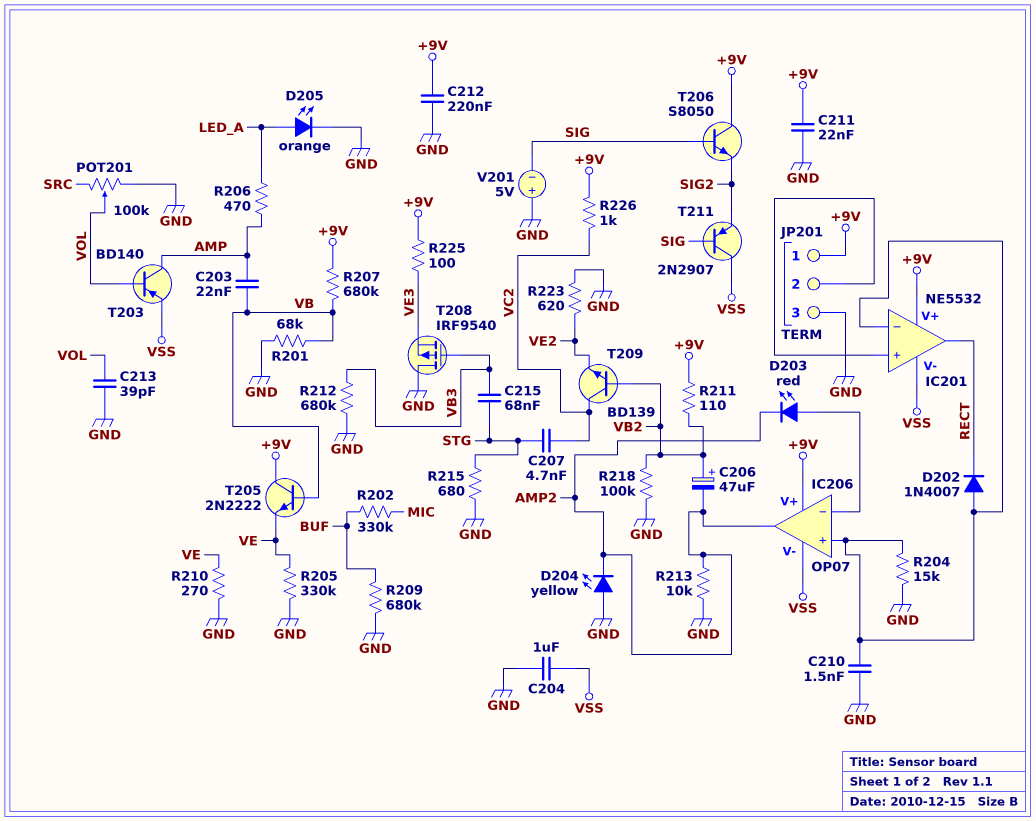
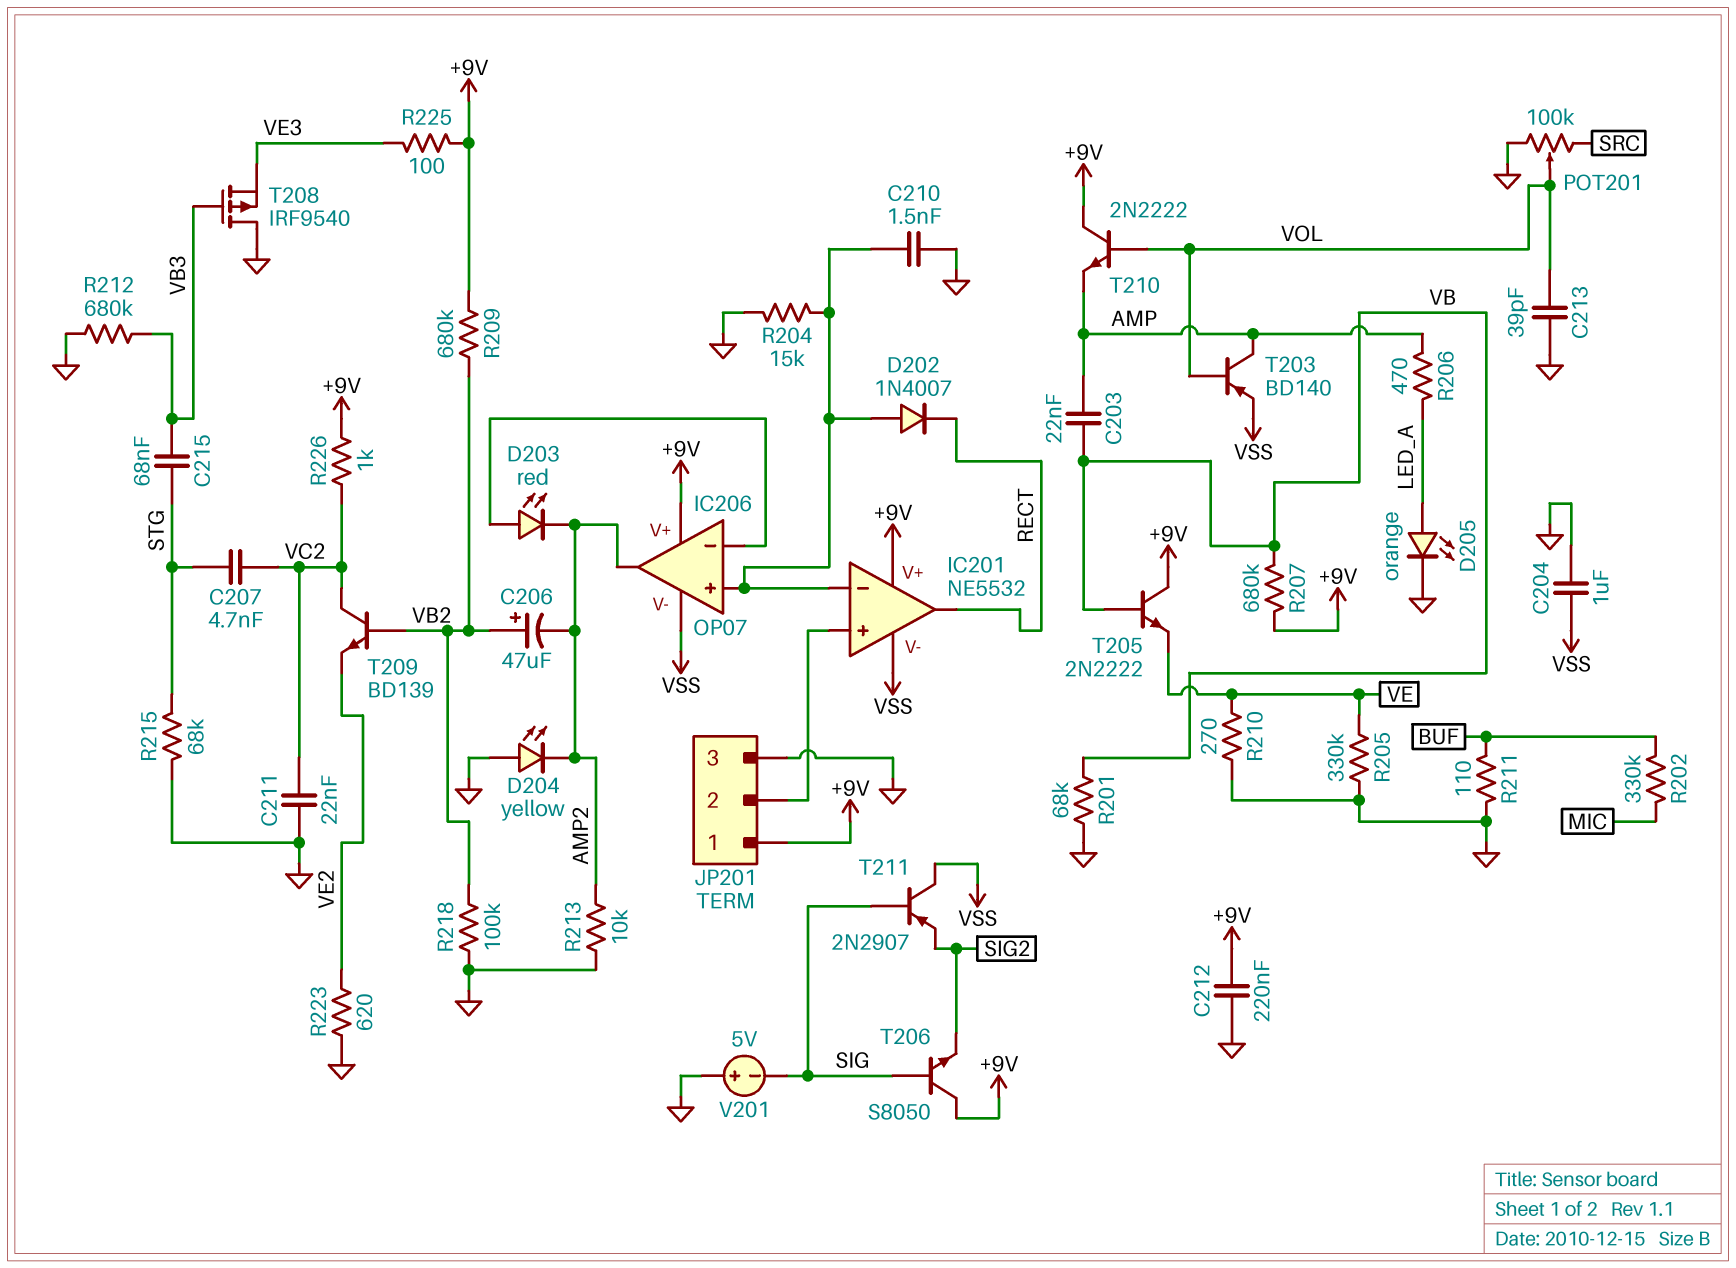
C211: 22nF (+9V, GND) -> 22nF (GND, VC2)
R209: 680k (BUF, GND) -> 680k (+9V, VB2)
R211: 110 (+9V, VB2) -> 110 (BUF, GND)
R215: 680 (GND, STG) -> 68k (GND, STG)
T210: none -> NPN 2N2222 (B VOL, C +9V, E AMP)

